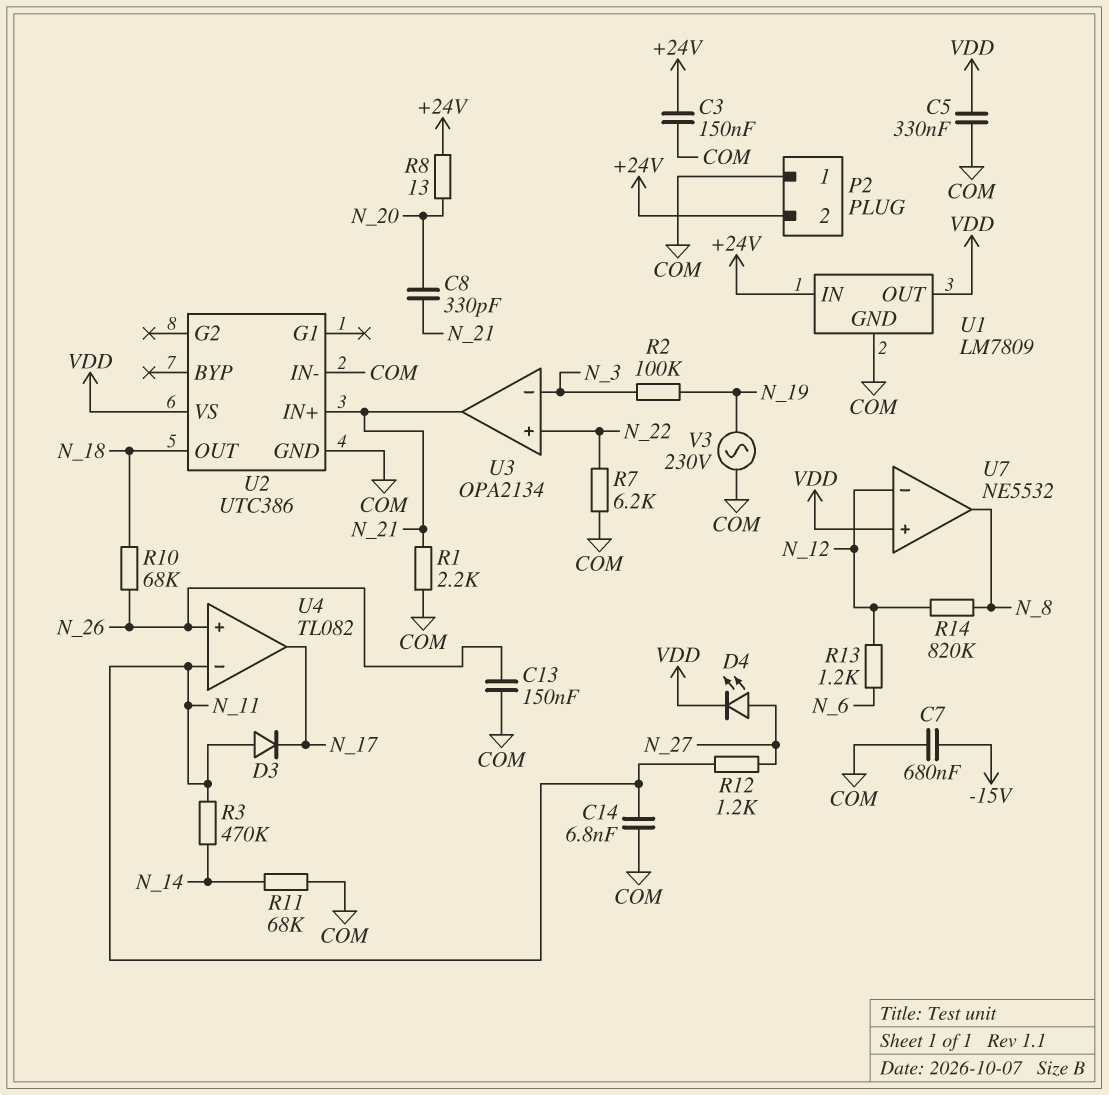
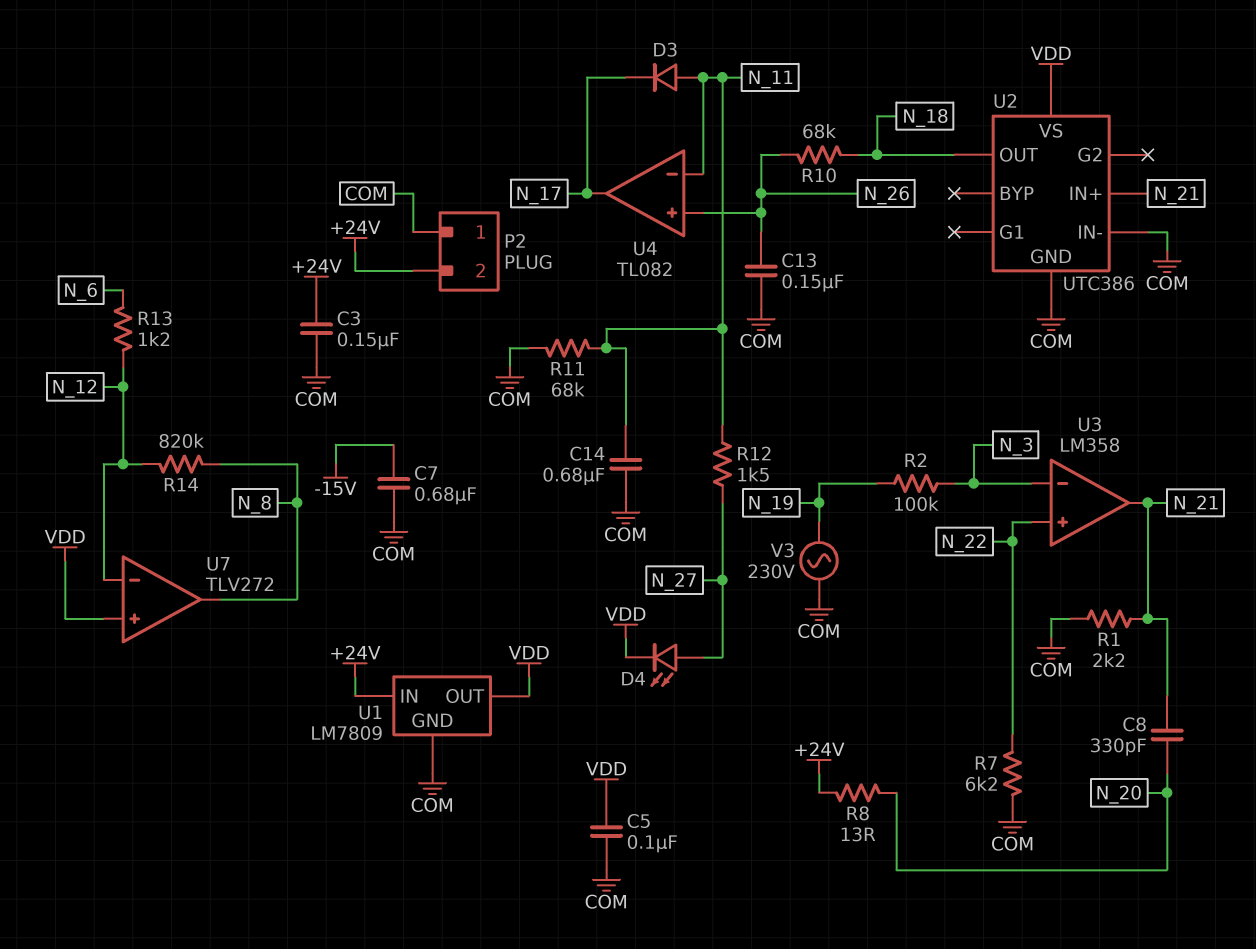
C5: 330nF (COM, VDD) -> 100nF (COM, VDD)
C14: 6.8nF (COM, N_11) -> 680nF (COM, N_11)
R3: 470k (N_11, N_14) -> none
R11: 68k (COM, N_14) -> 68k (COM, N_11)
R12: 1.2k (N_11, N_27) -> 1.5k (N_11, N_27)
U3: OPA2134 -> LM358
U7: NE5532 -> TLV272

